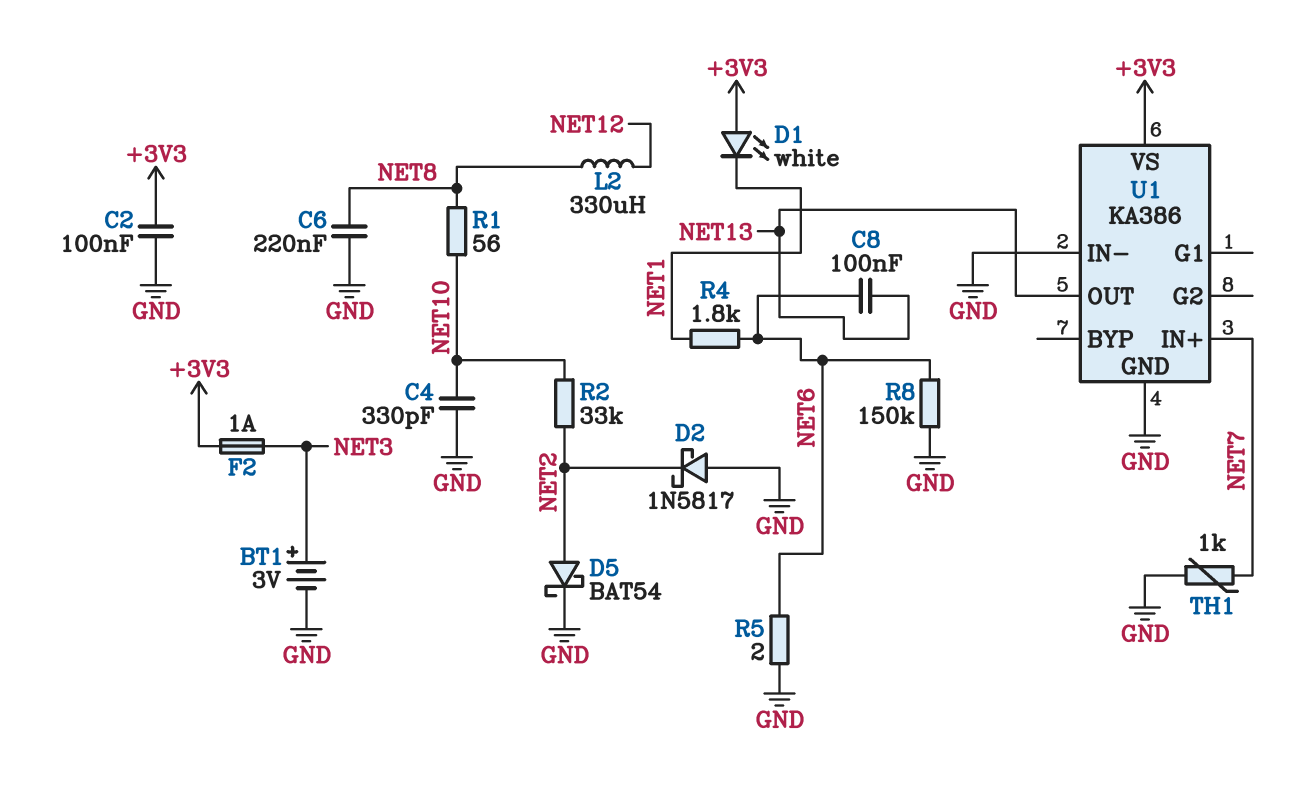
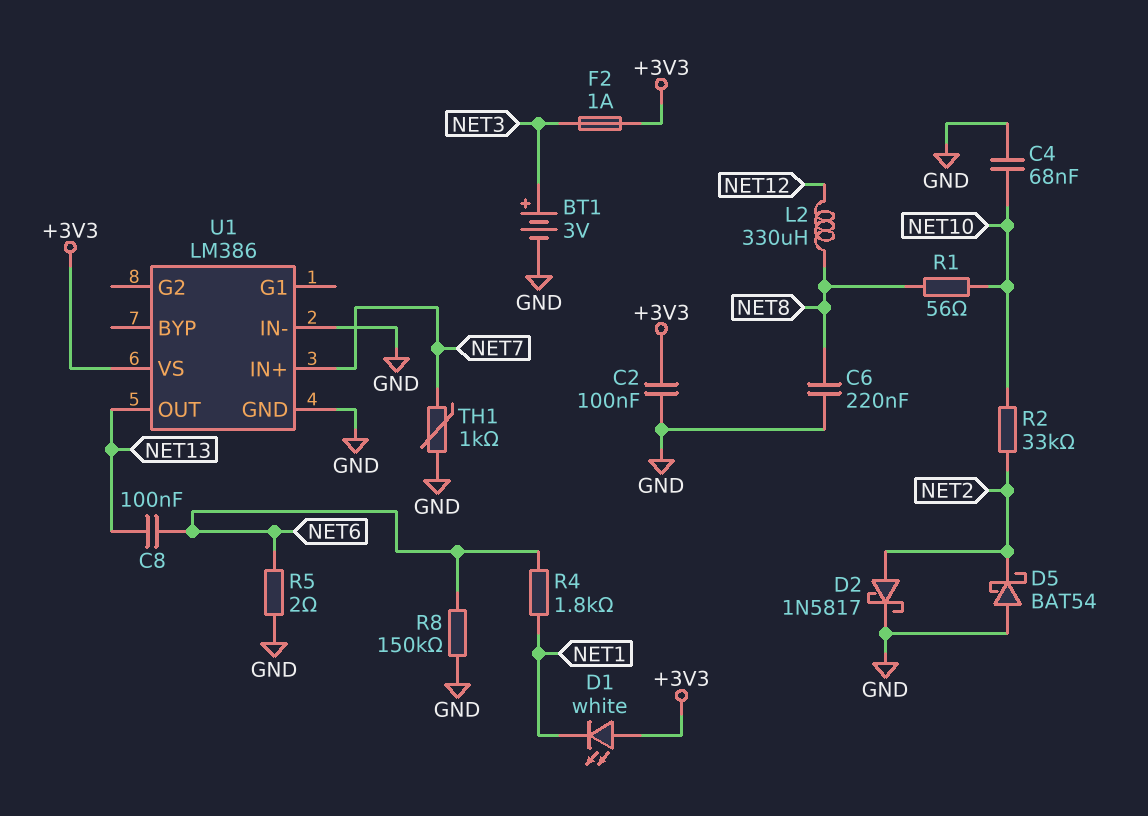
C4: 330pF (GND, NET10) -> 68nF (GND, NET10)
D2: schottky 1N5817 (A GND, K NET2) -> schottky 1N5817 (A NET2, K GND)
D5: schottky BAT54 (A NET2, K GND) -> schottky BAT54 (A GND, K NET2)
U1: KA386 -> LM386

